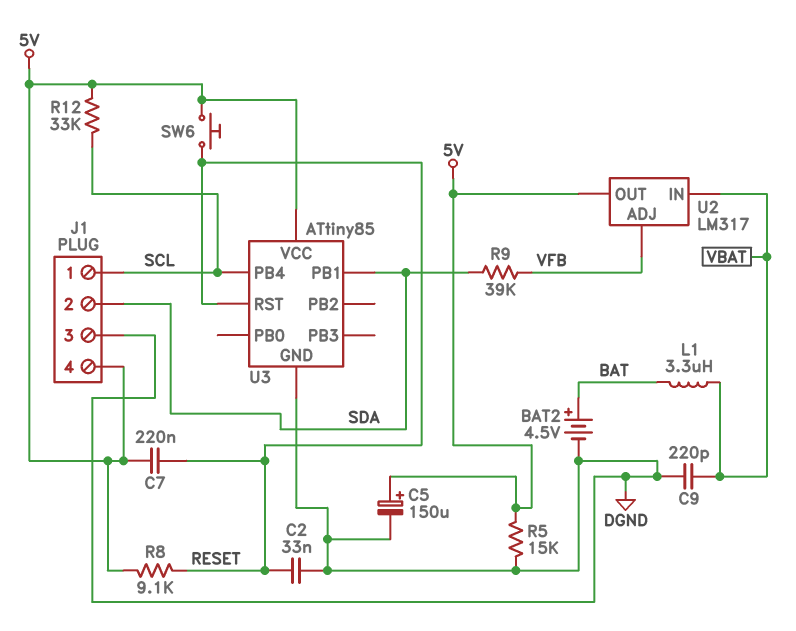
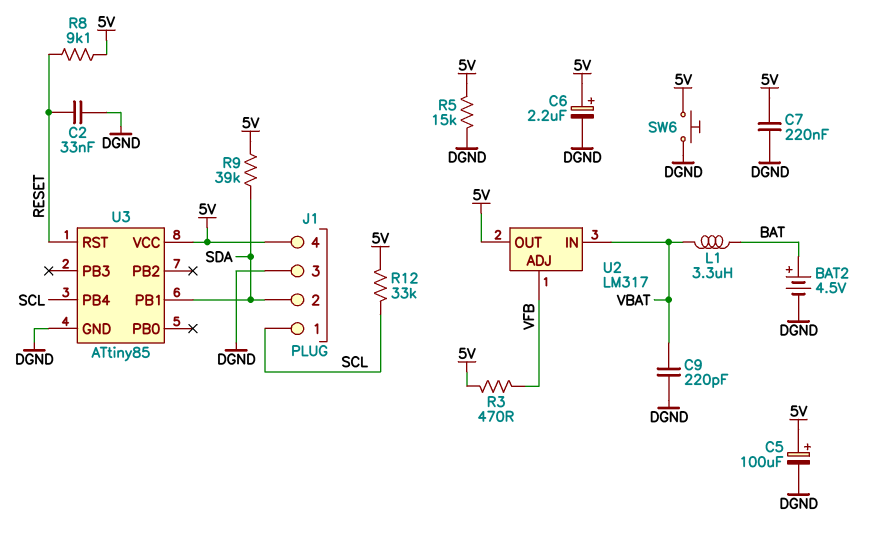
C5: 150uF (plus 5V, minus DGND) -> 100uF (plus 5V, minus DGND)
C6: none -> 2.2uF (plus 5V, minus DGND)
C7: 220nF (5V, RESET) -> 220nF (5V, DGND)
R3: none -> 470 (5V, VFB)
R9: 39k (SDA, VFB) -> 39k (5V, SDA)
SW6: button (5V, RESET) -> button (5V, DGND)

